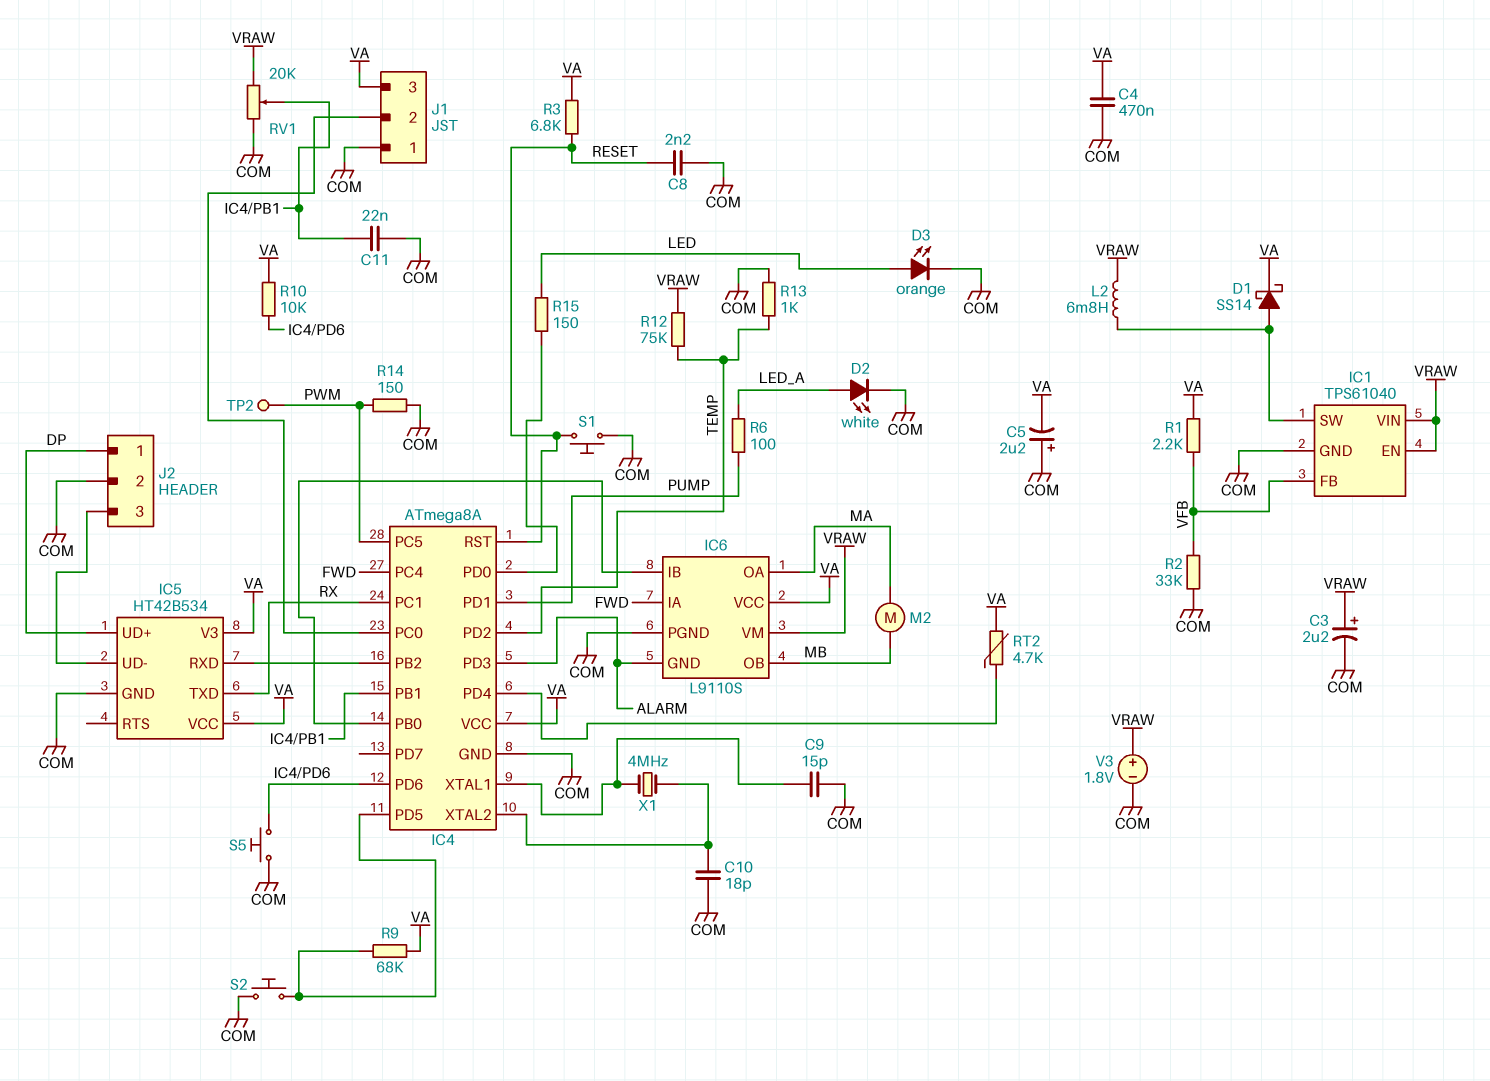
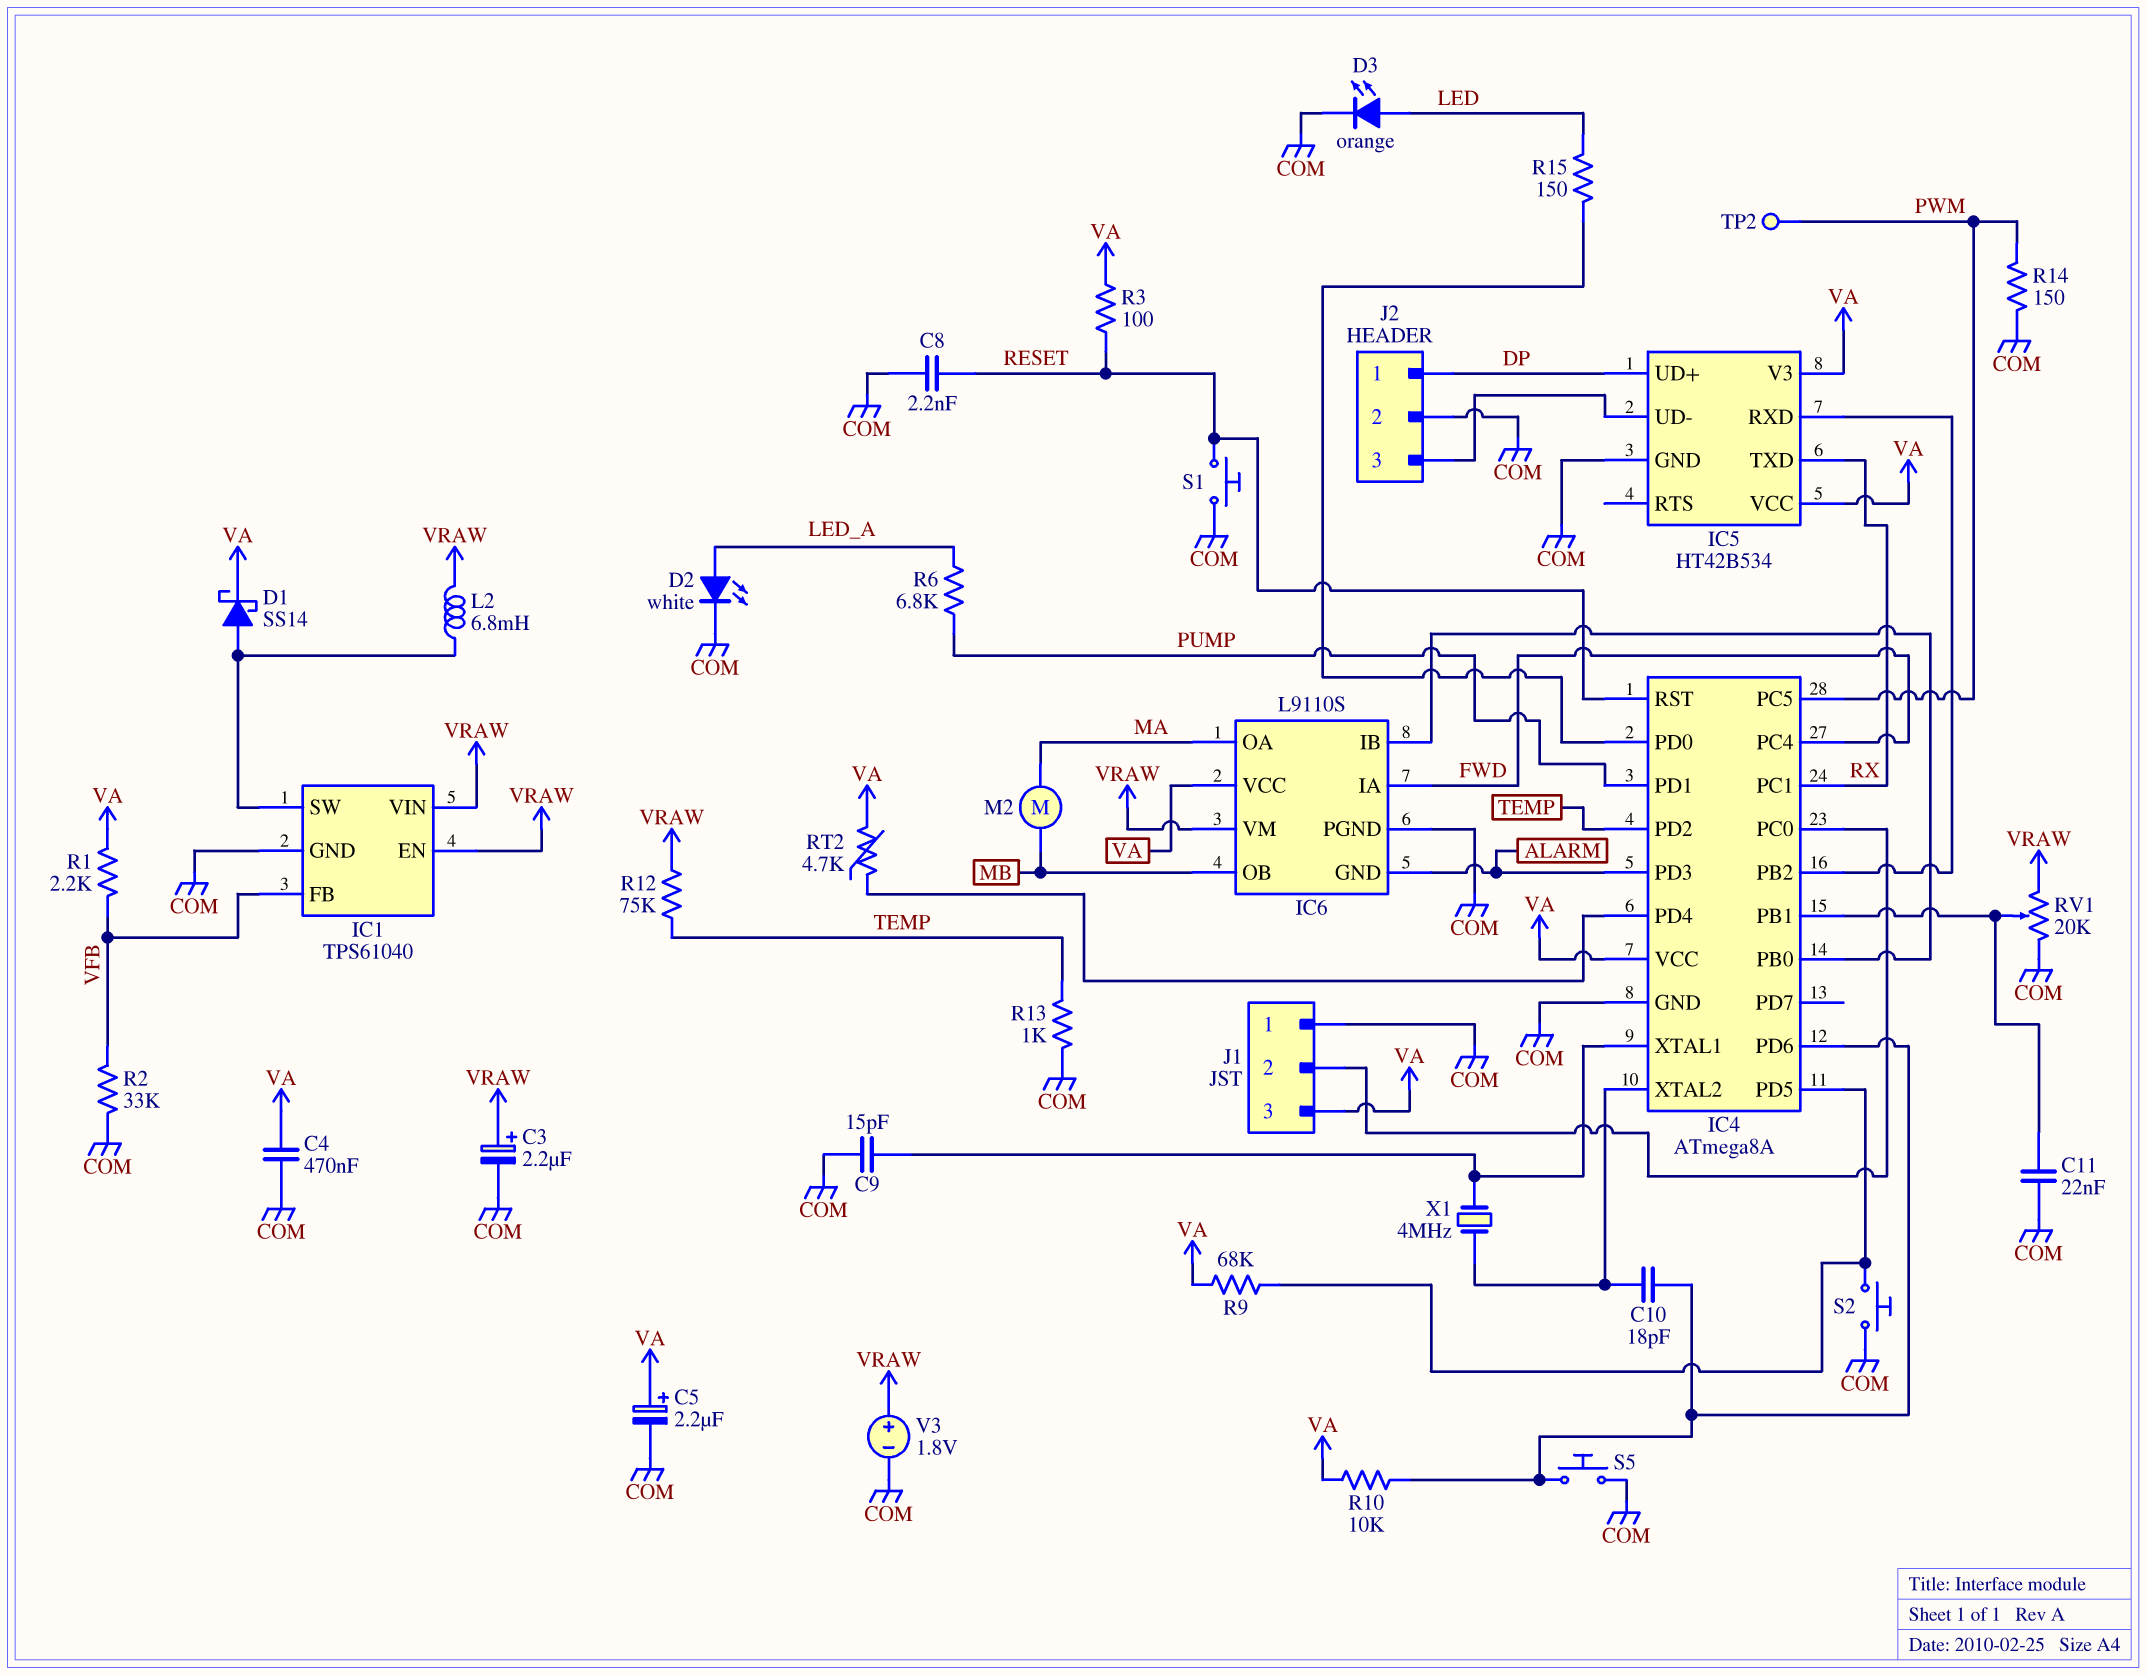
C5: 2.2uF (plus COM, minus VA) -> 2.2uF (plus VA, minus COM)
C10: 18pF (COM, IC4/XTAL2) -> 18pF (IC4/PD6, IC4/XTAL2)
R3: 6.8k (RESET, VA) -> 100 (RESET, VA)
R6: 100 (LED_A, PUMP) -> 6.8k (LED_A, PUMP)

